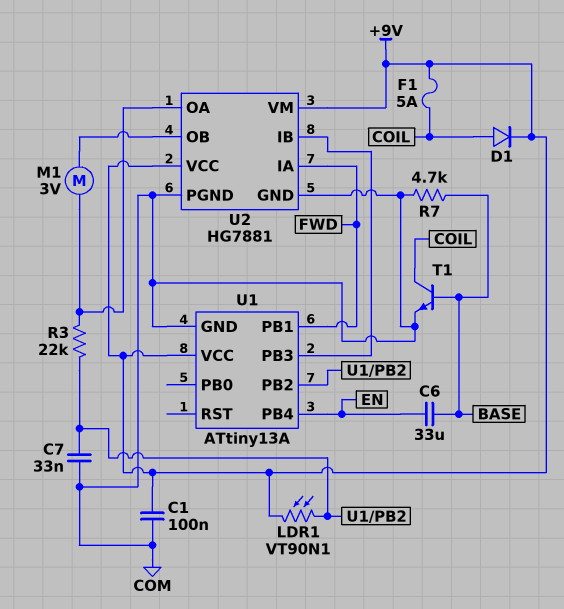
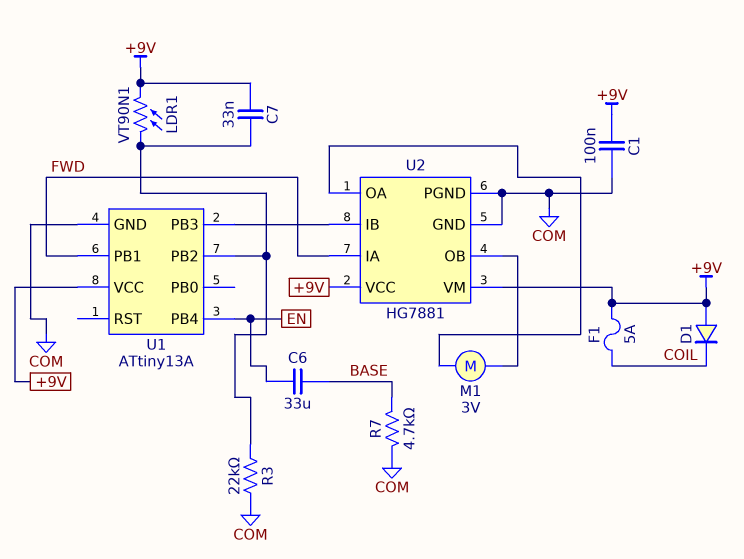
C7: 33nF (COM, U1/PB2) -> 33nF (+9V, U1/PB2)
D1: diode (A COIL, K +9V) -> diode (A +9V, K COIL)
R3: 22k (U1/PB2, U2/OA) -> 22k (COM, U1/PB2)
T1: NPN (B BASE, C COIL, E COM) -> none

